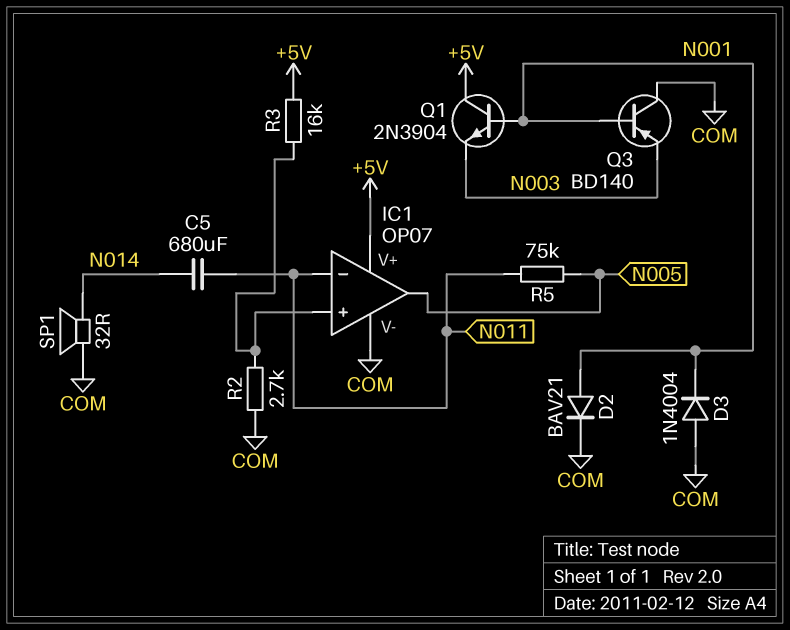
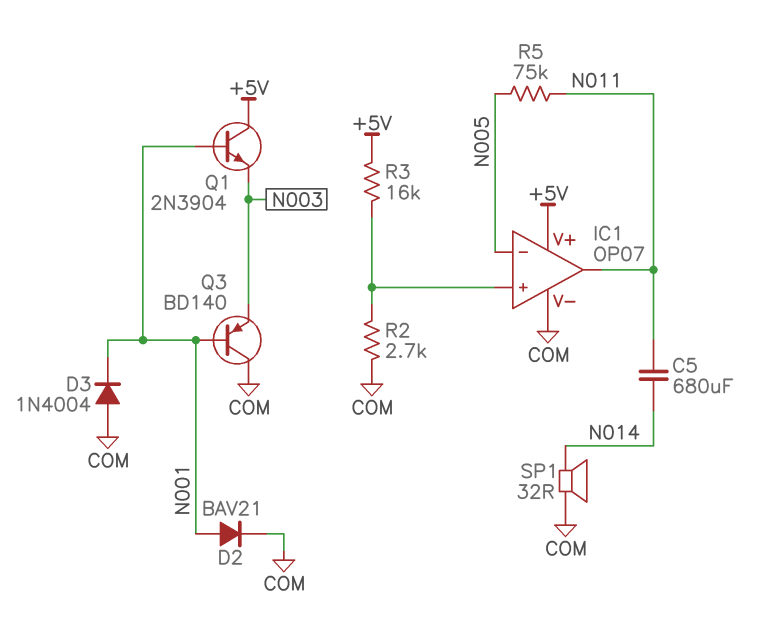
IC1 pin in-: N011 -> N005
IC1 pin out: N005 -> N011

